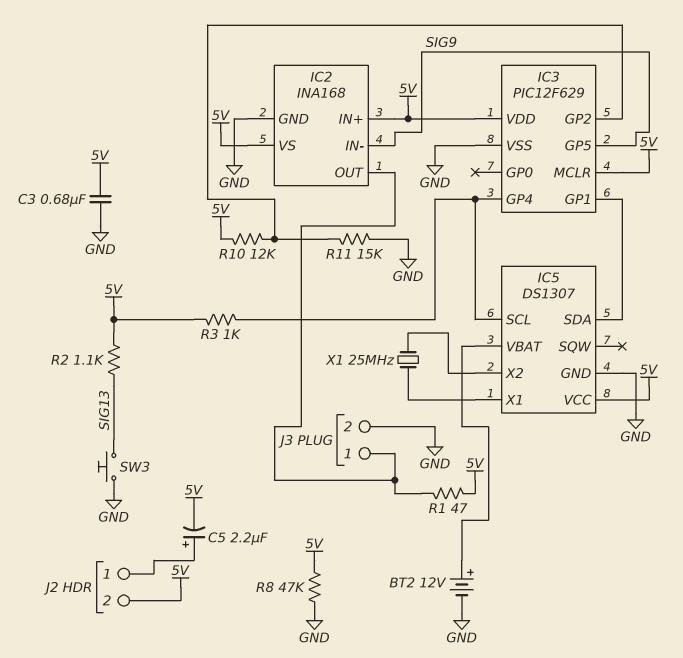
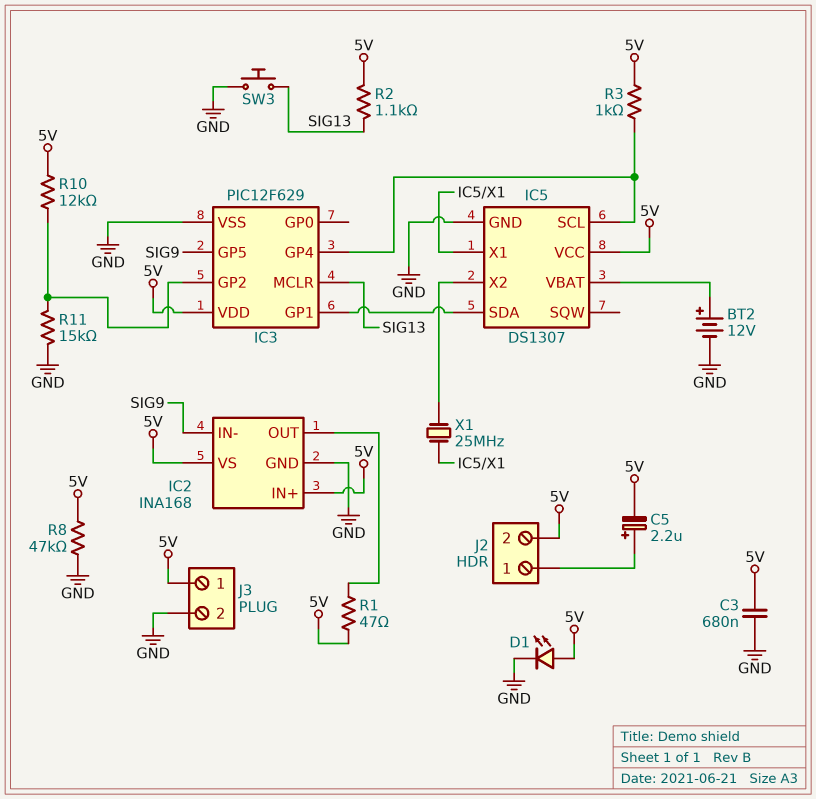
D1: none -> LED (A 5V, K GND)
IC3 pin MCLR: 5V -> SIG13
J3 pin 1: IC2/OUT -> 5V

